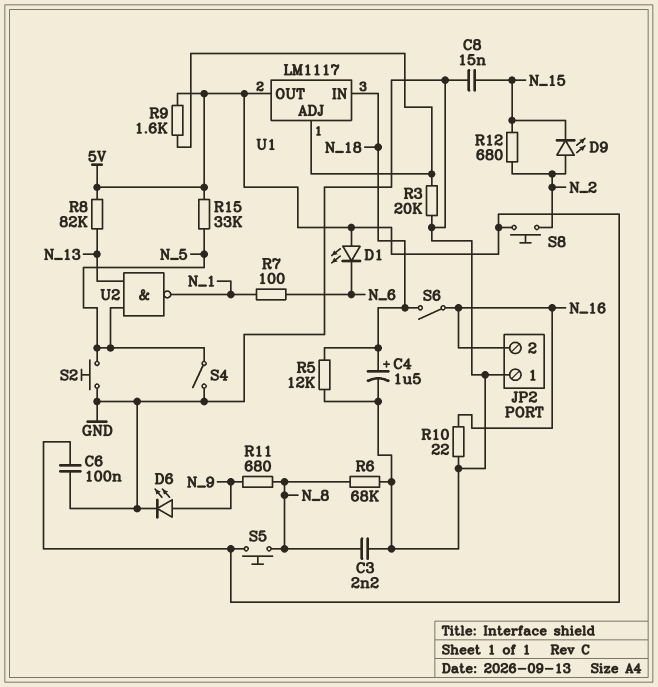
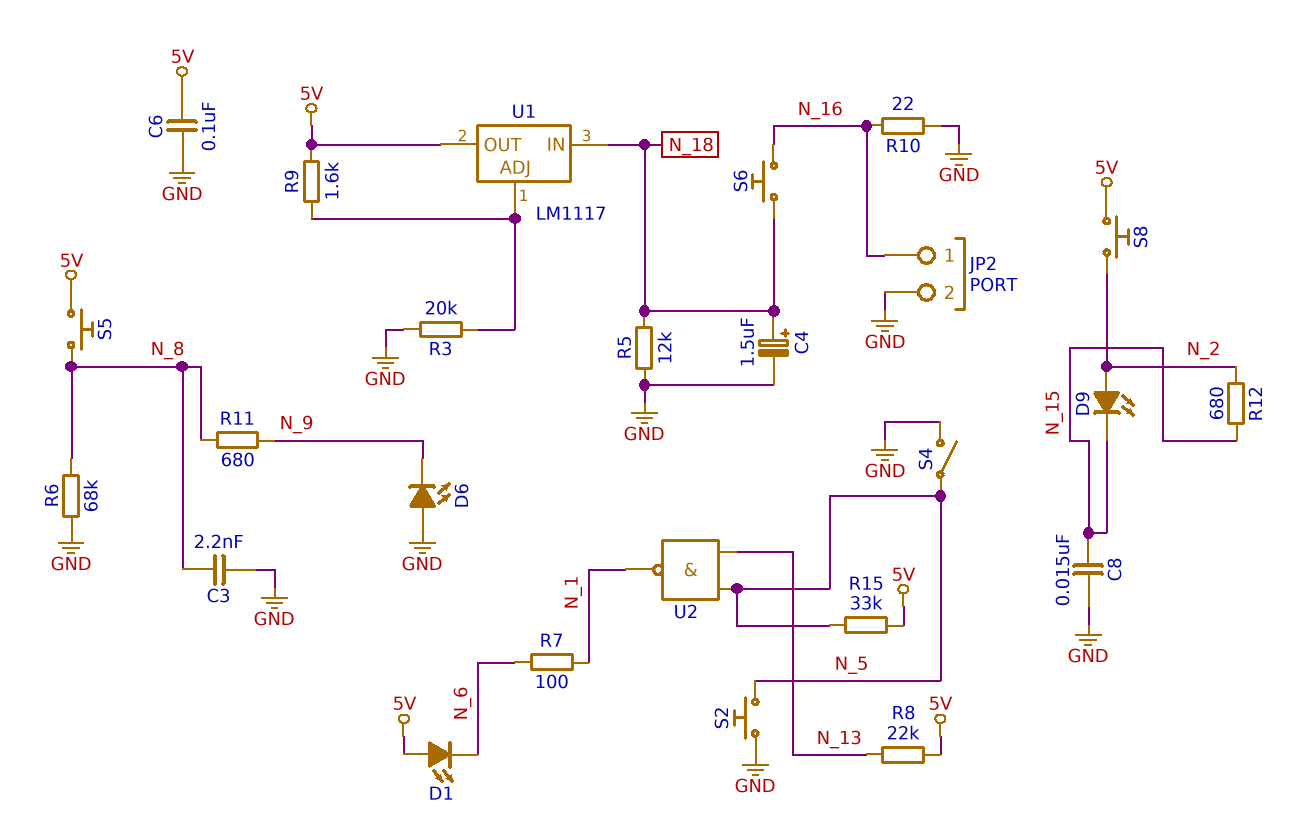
D6: LED (A N_9, K GND) -> LED (A GND, K N_9)
JP2 pin 1: GND -> N_16
JP2 pin 2: N_16 -> GND
R8: 82k (5V, N_13) -> 22k (5V, N_13)
S6: switch (N_16, N_18) -> button (N_16, N_18)

